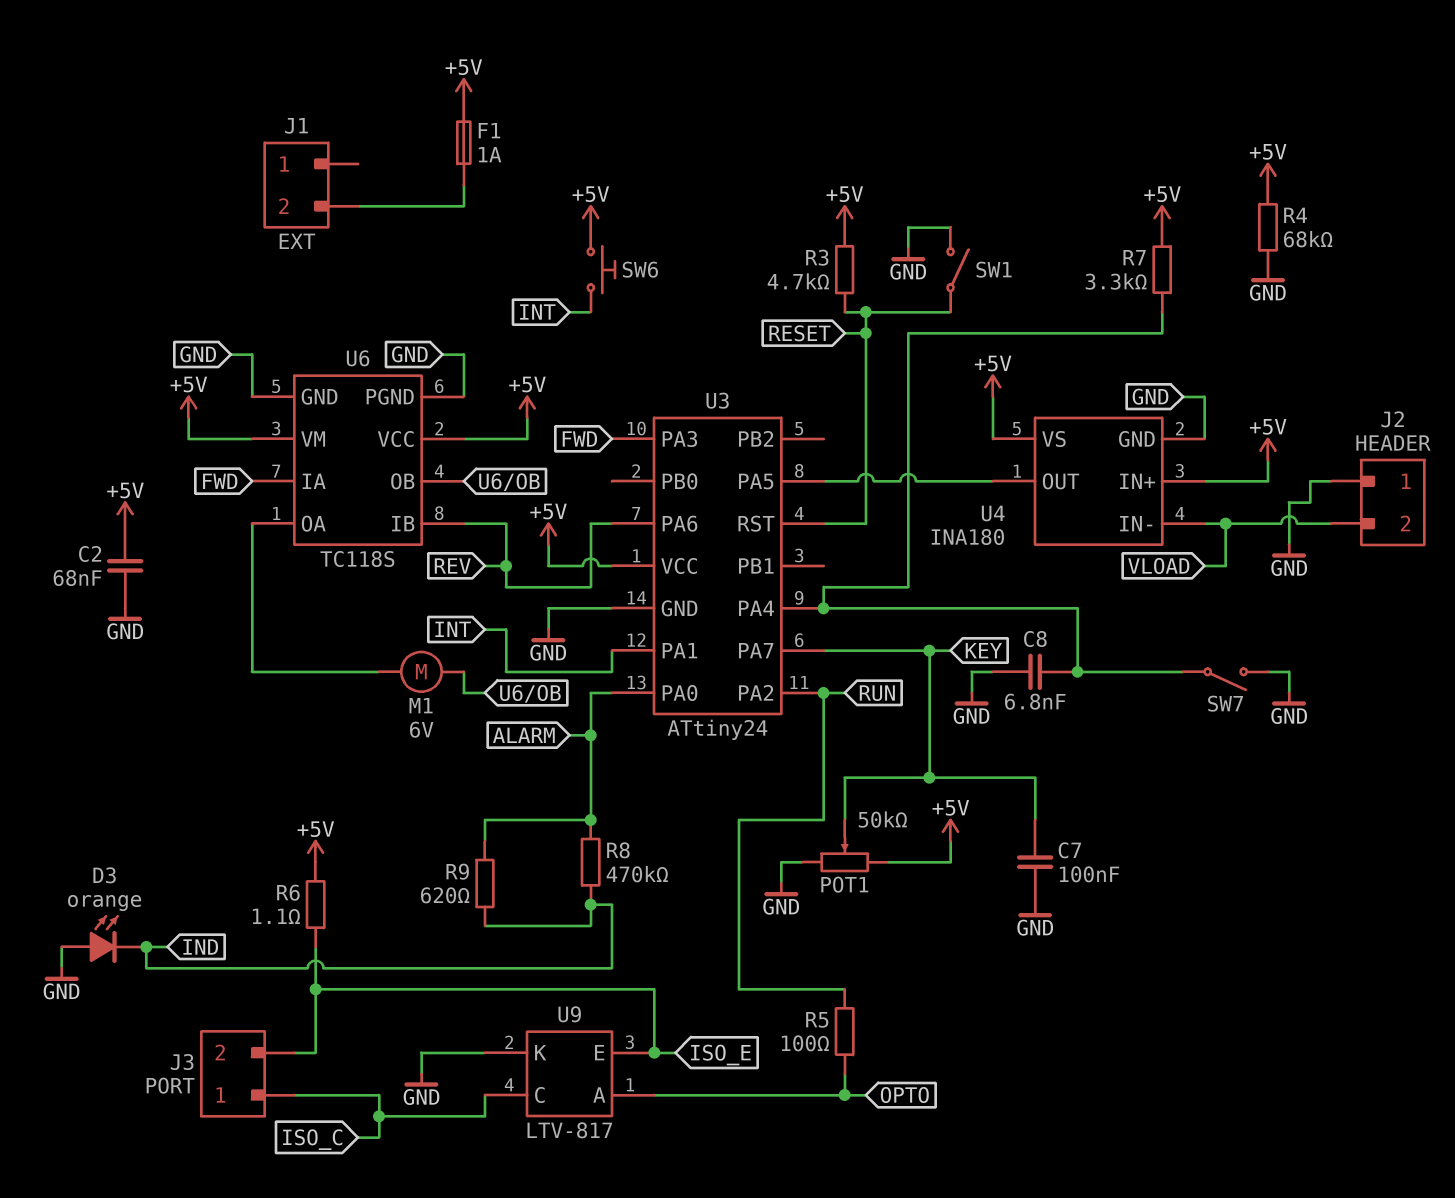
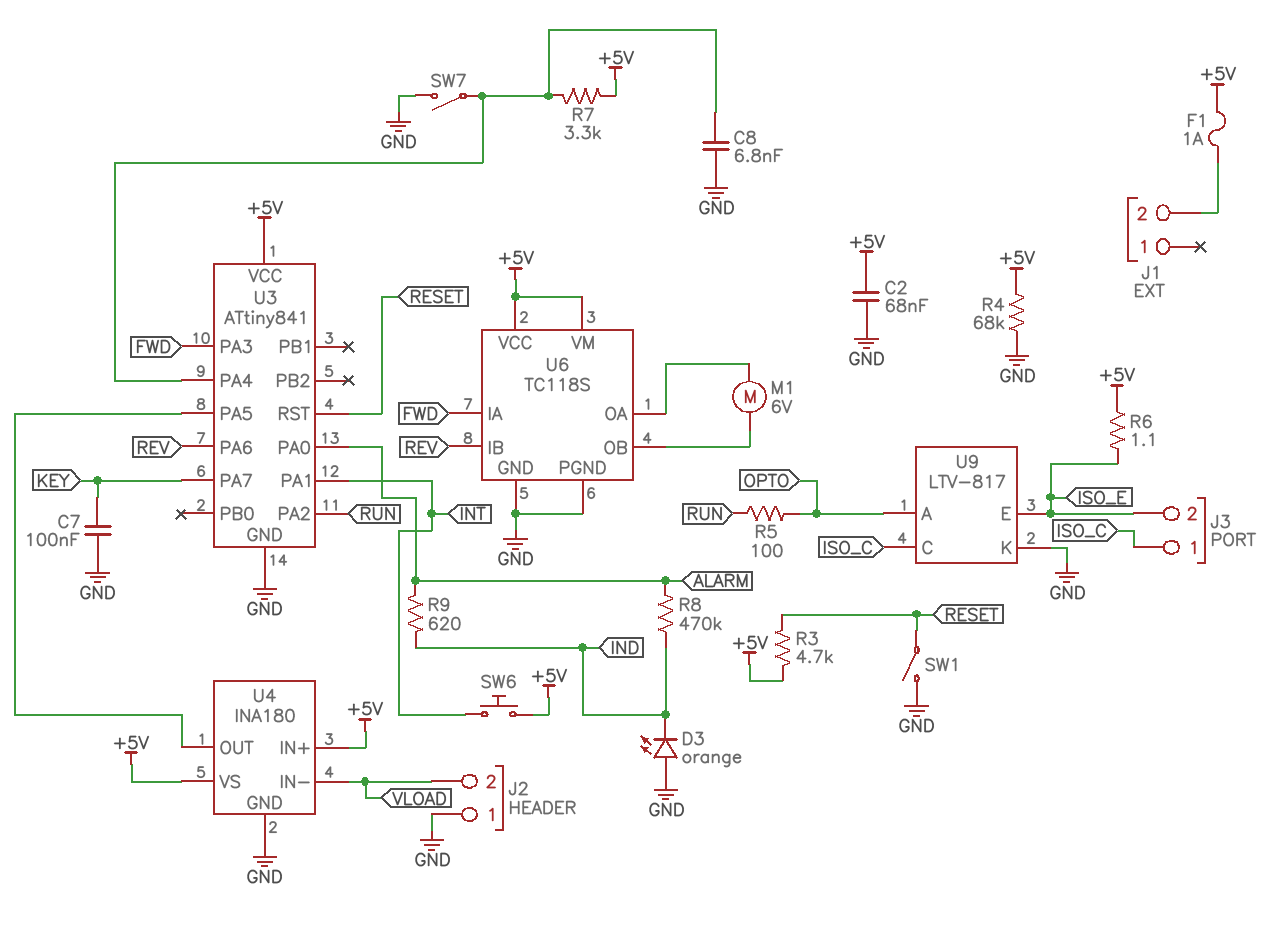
POT1: 50k (+5V, GND, wiper KEY) -> none
U3: ATtiny24 -> ATtiny841

